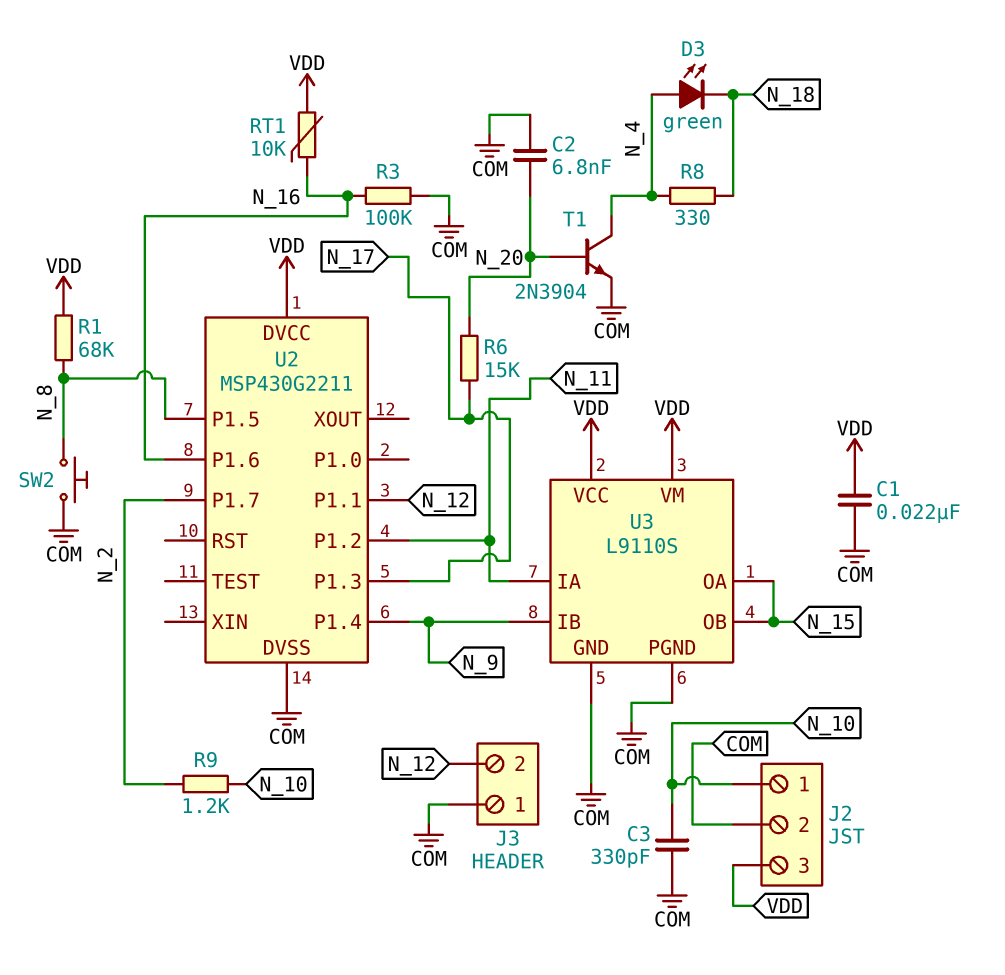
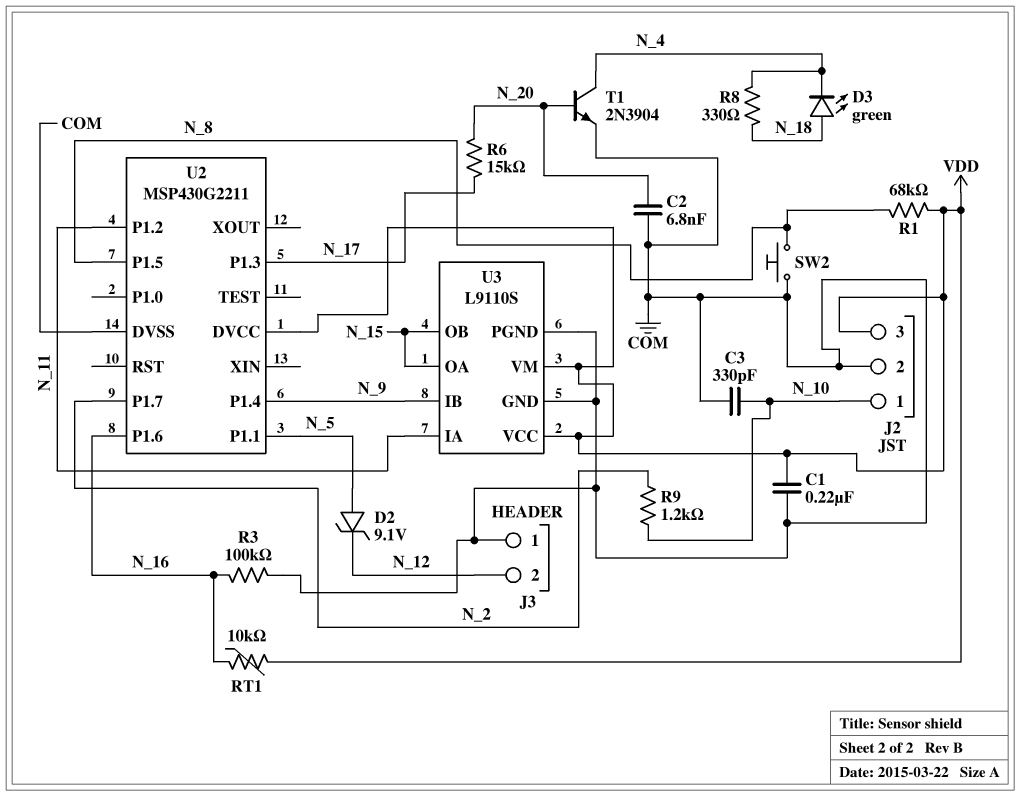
C1: 22nF (COM, VDD) -> 220nF (COM, VDD)
D2: none -> zener 9.1V (A N_5, K N_12)
D3: LED green (A N_4, K N_18) -> LED green (A N_18, K N_4)
U2 pin P1.1: N_12 -> N_5

